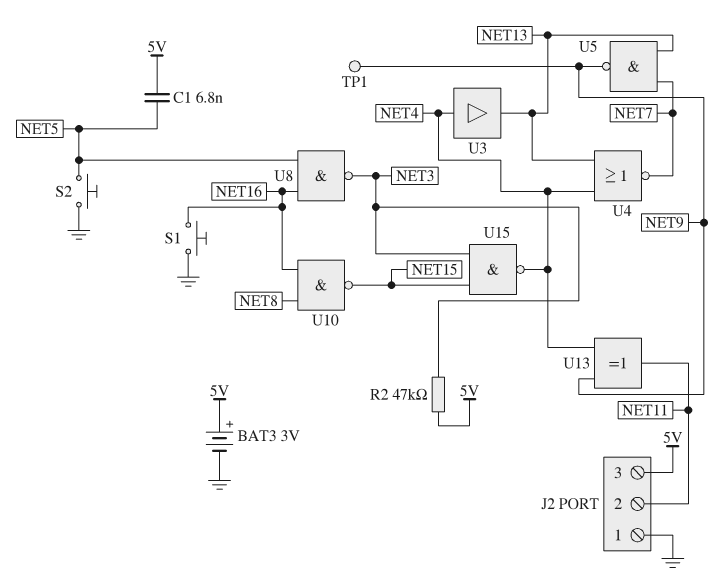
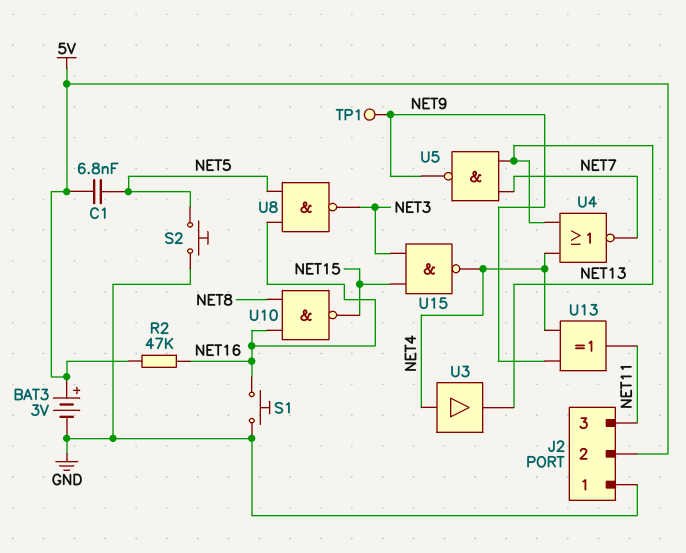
J2 pin 2: NET11 -> 5V
J2 pin 3: 5V -> NET11
R2: 47k (5V, NET3) -> 47k (5V, NET16)

